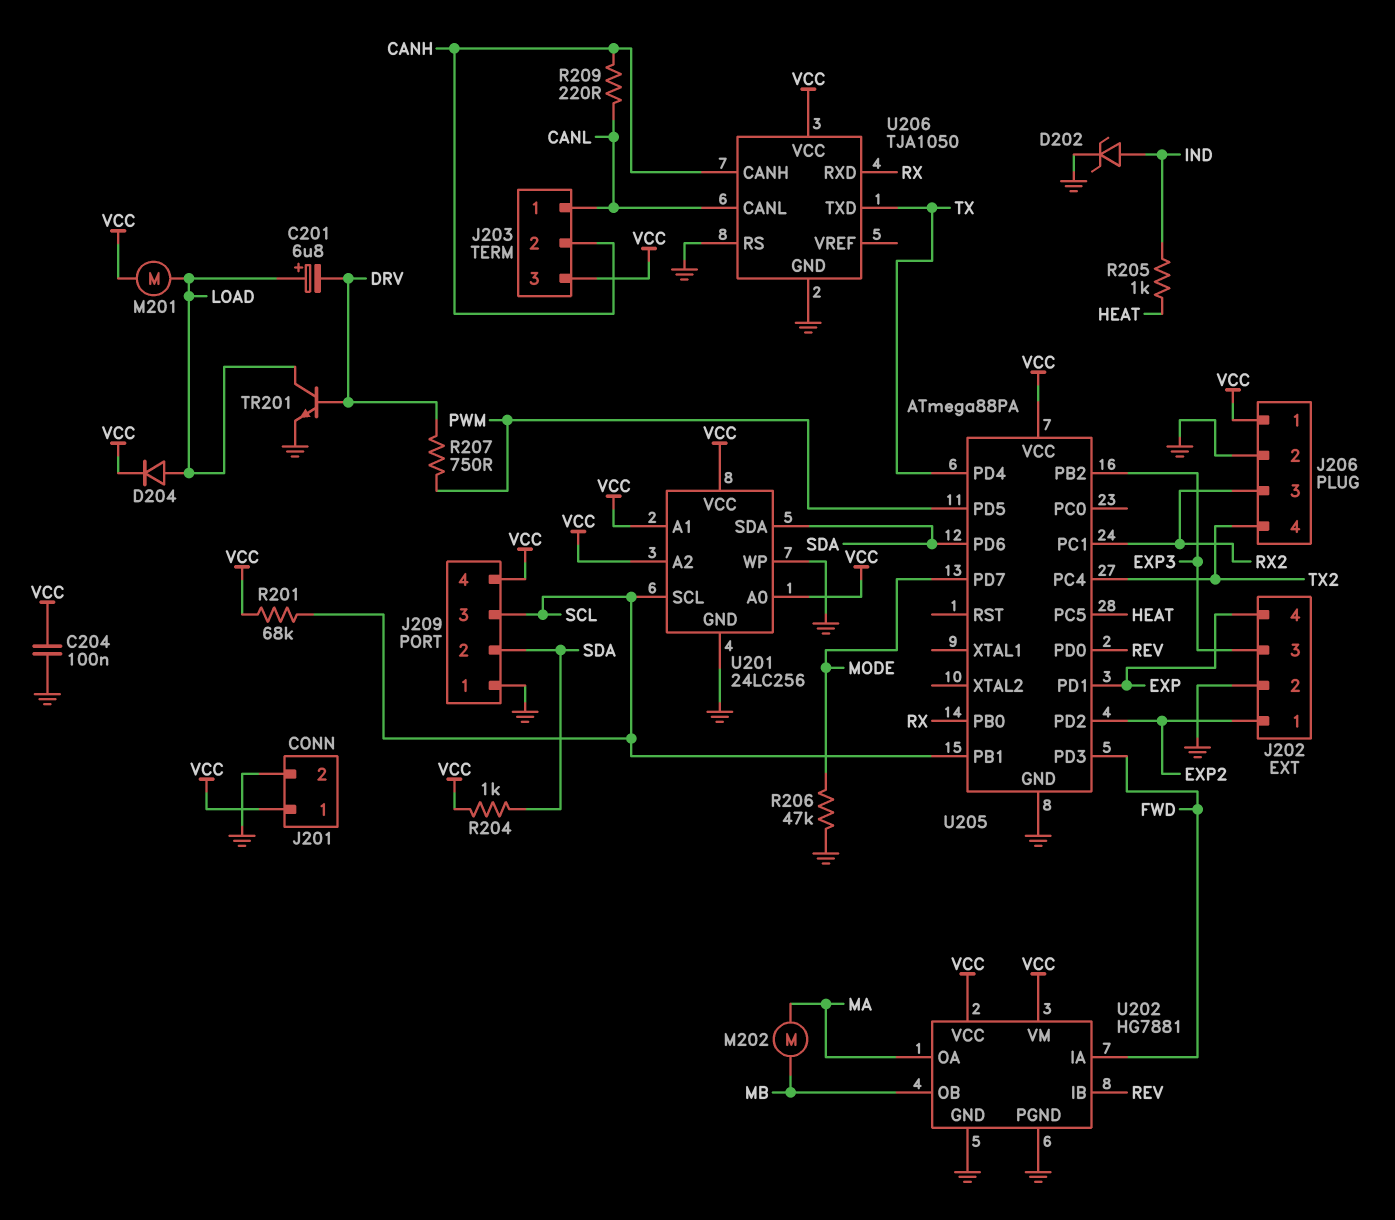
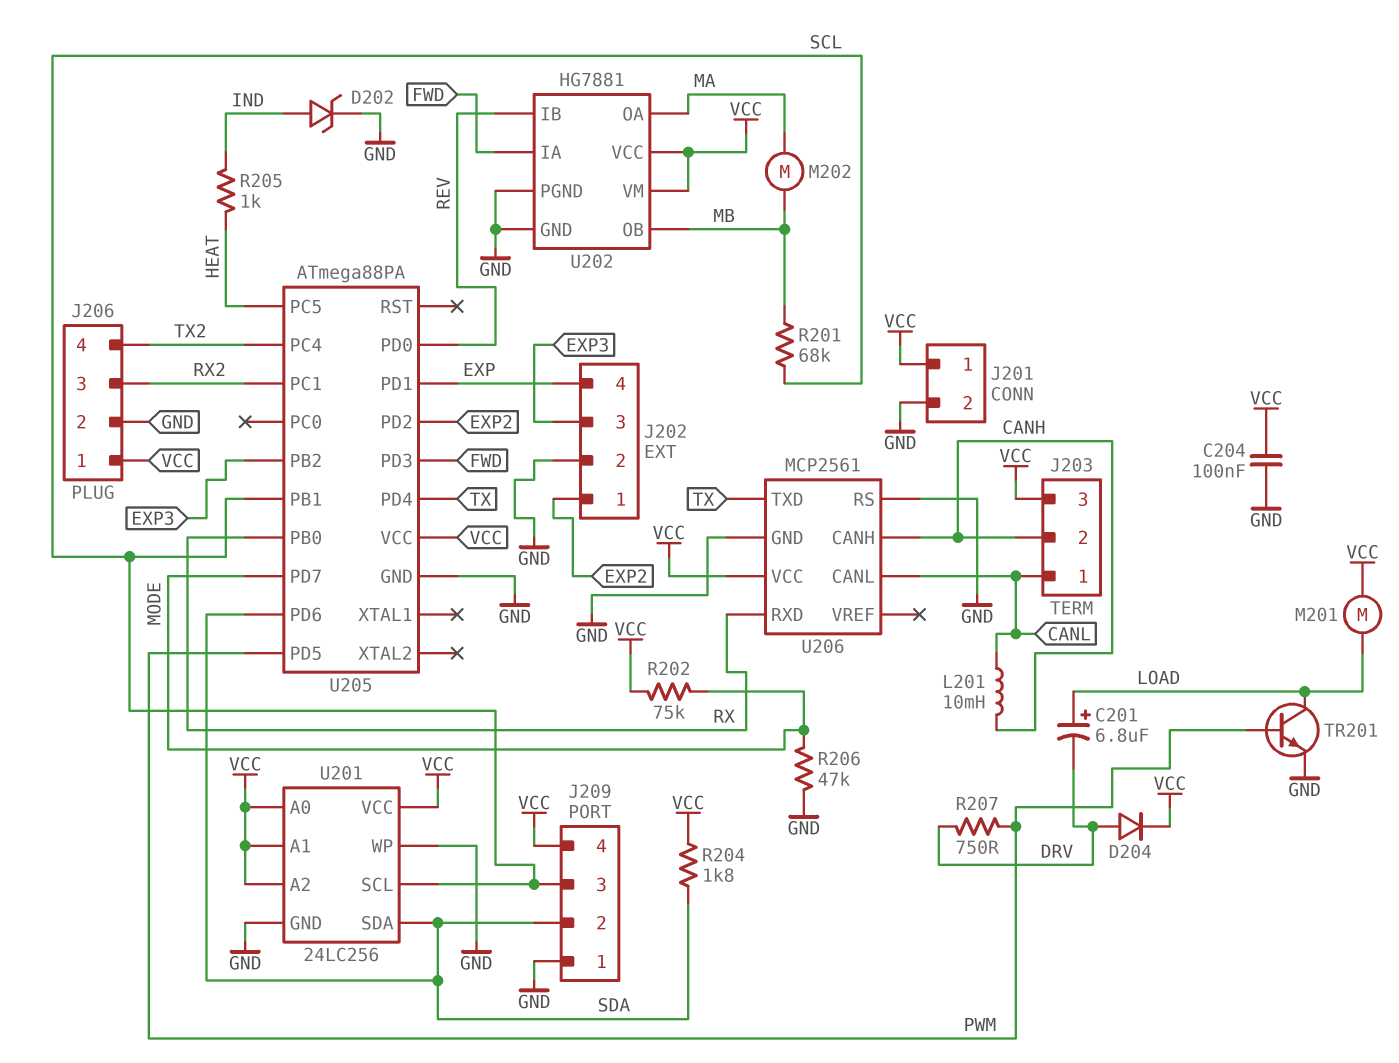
D204: diode (A LOAD, K VCC) -> diode (A DRV, K VCC)
L201: none -> 10mH (CANH, CANL)
R201: 68k (SCL, VCC) -> 68k (MB, SCL)
R202: none -> 75k (MODE, VCC)
R204: 1k (SDA, VCC) -> 1.8k (SDA, VCC)
R209: 220 (CANH, CANL) -> none
TR201: NPN (B DRV, C LOAD, E GND) -> NPN (B PWM, C LOAD, E GND)
U206: TJA1050 -> MCP2561

